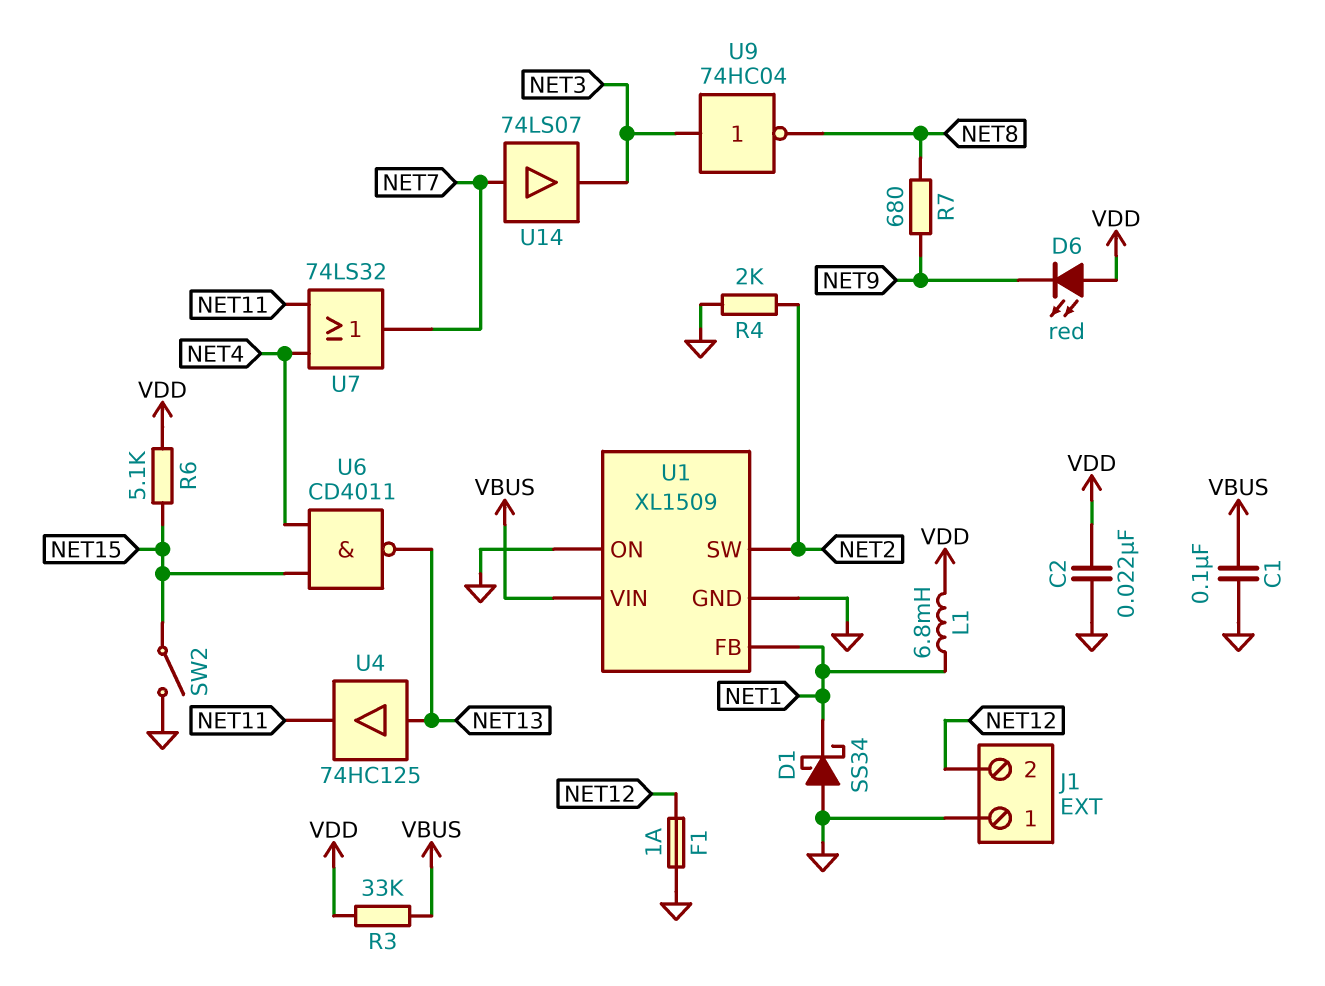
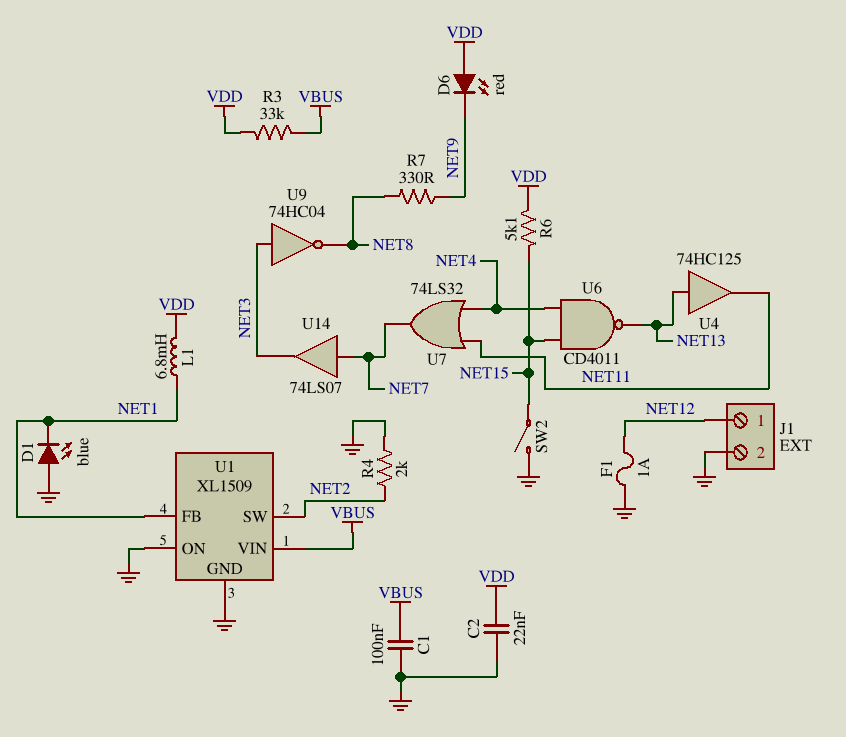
D1: schottky SS34 (A GND, K NET1) -> LED blue (A GND, K NET1)
J1 pin 1: GND -> NET12
J1 pin 2: NET12 -> GND
R7: 680 (NET8, NET9) -> 330 (NET8, NET9)

